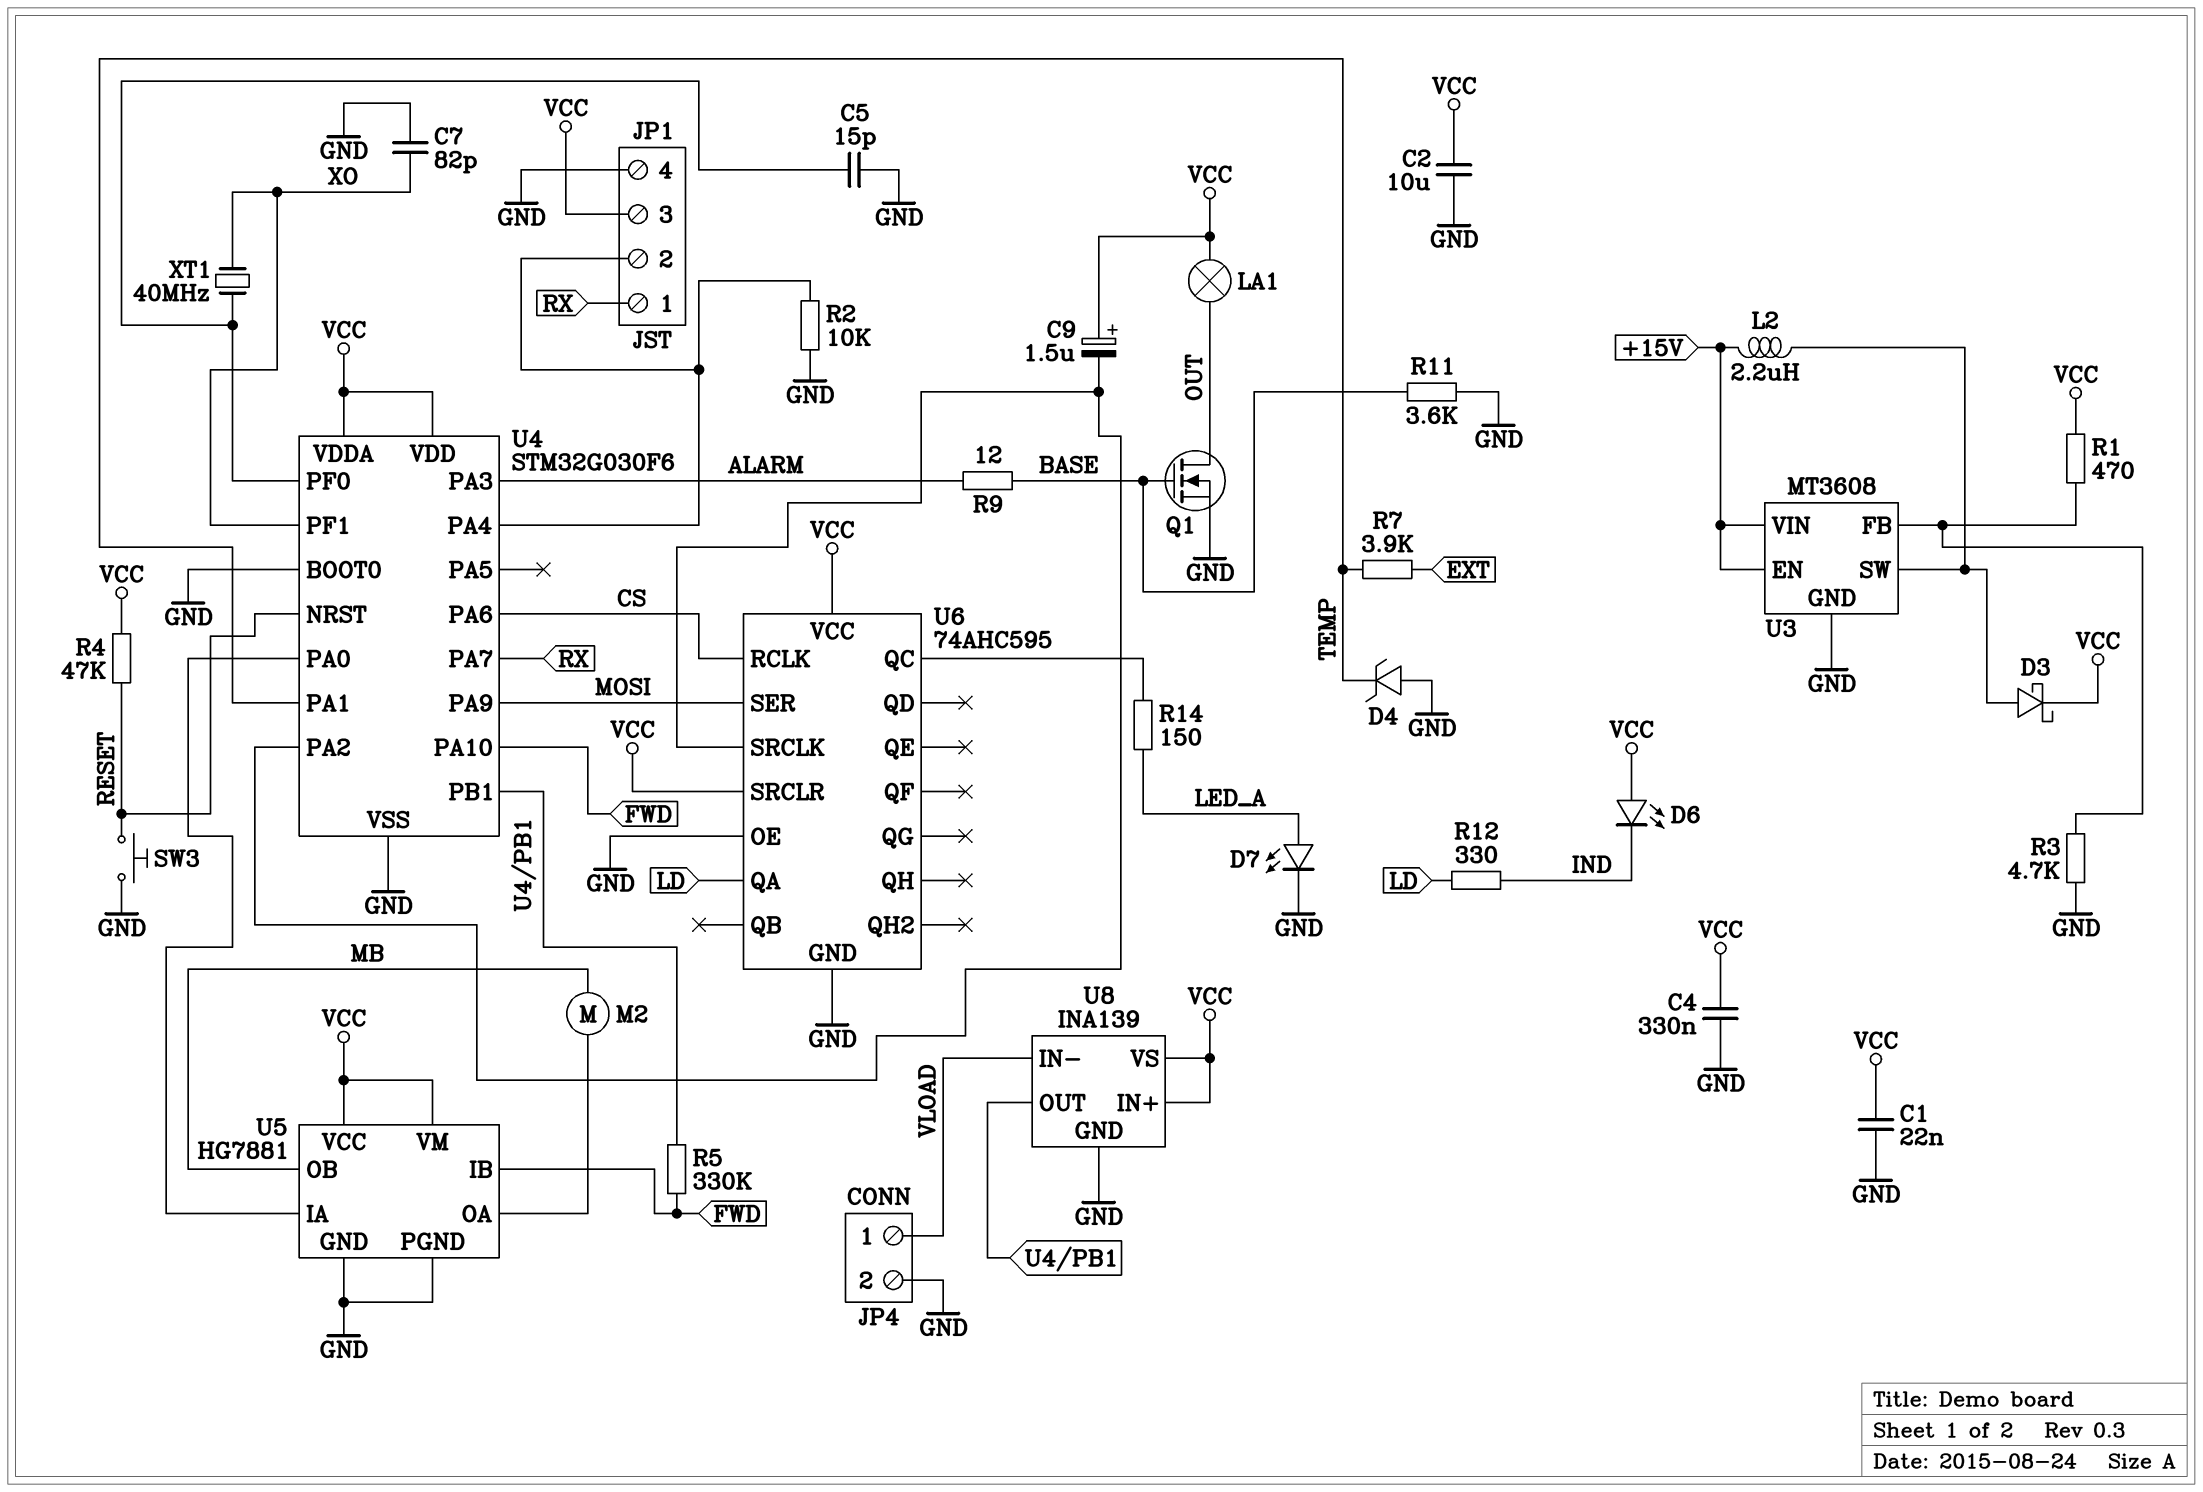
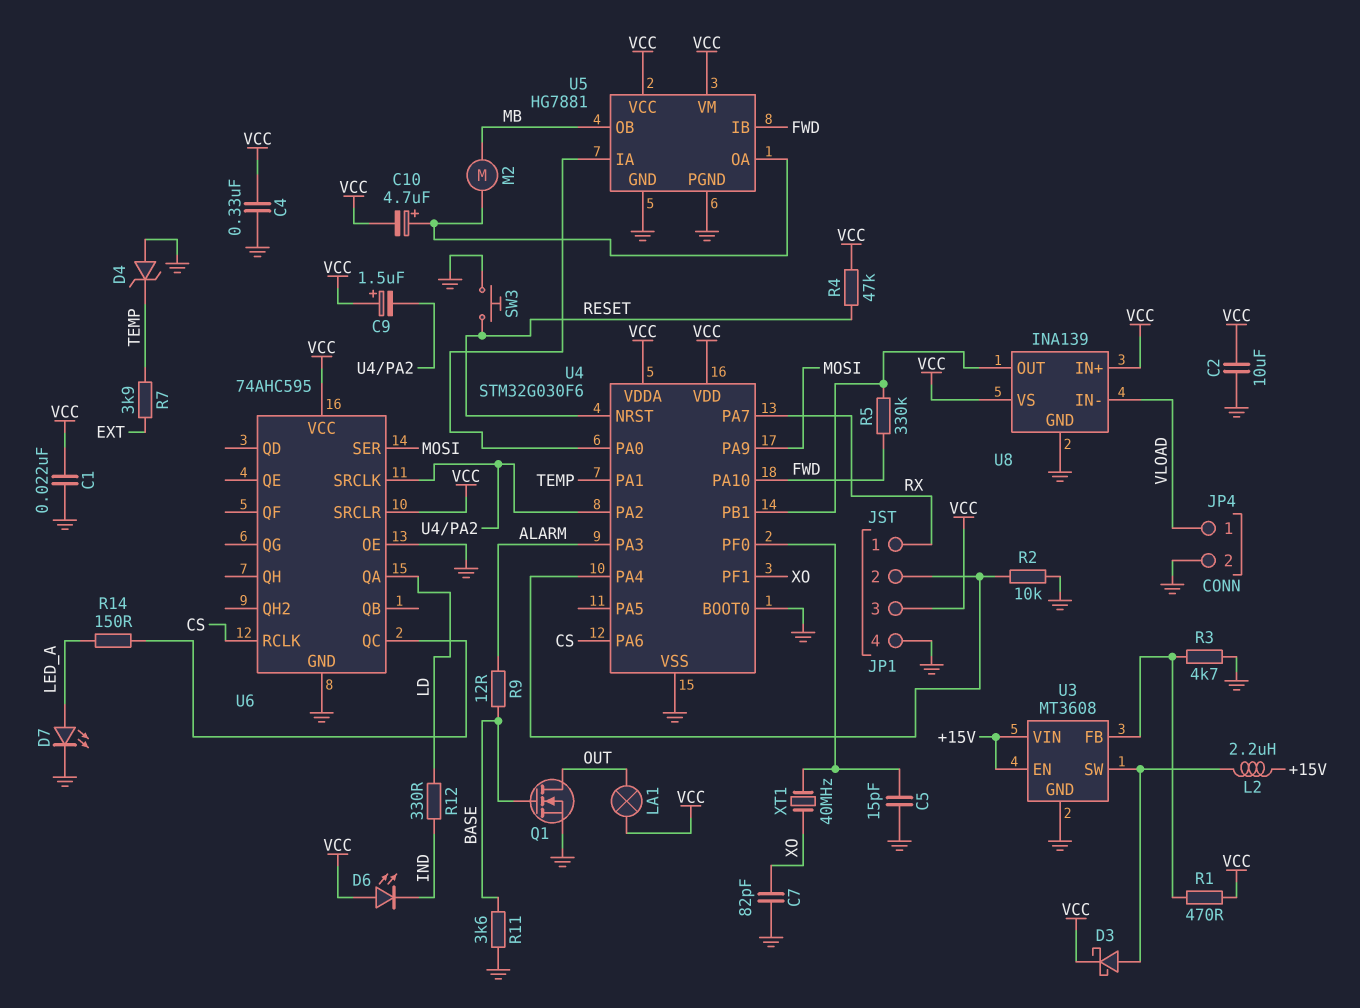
C10: none -> 4.7uF (plus U5/OA, minus VCC)

